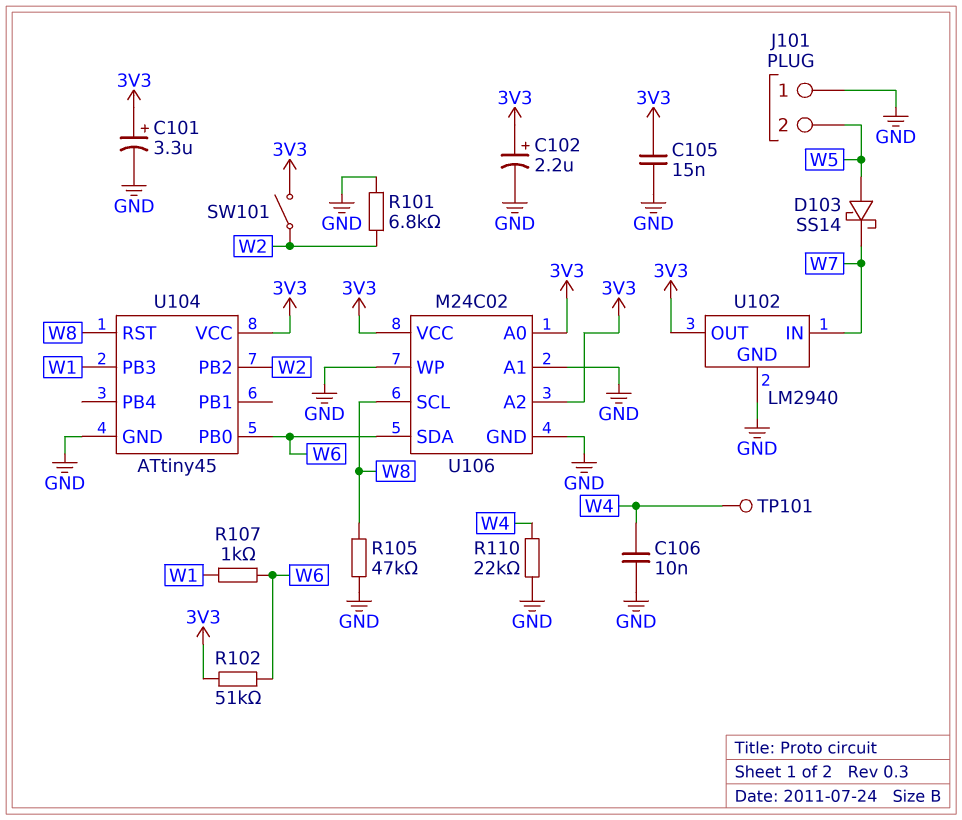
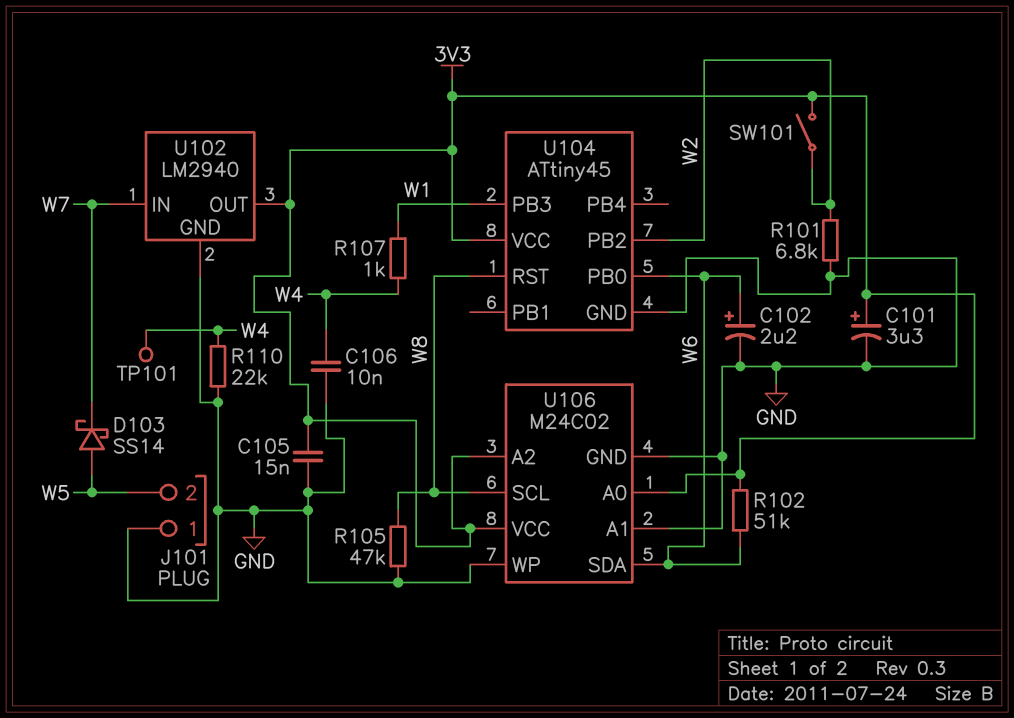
C102: 2.2uF (plus 3V3, minus GND) -> 2.2uF (plus W6, minus GND)
R107: 1k (W1, W6) -> 1k (W1, W4)

